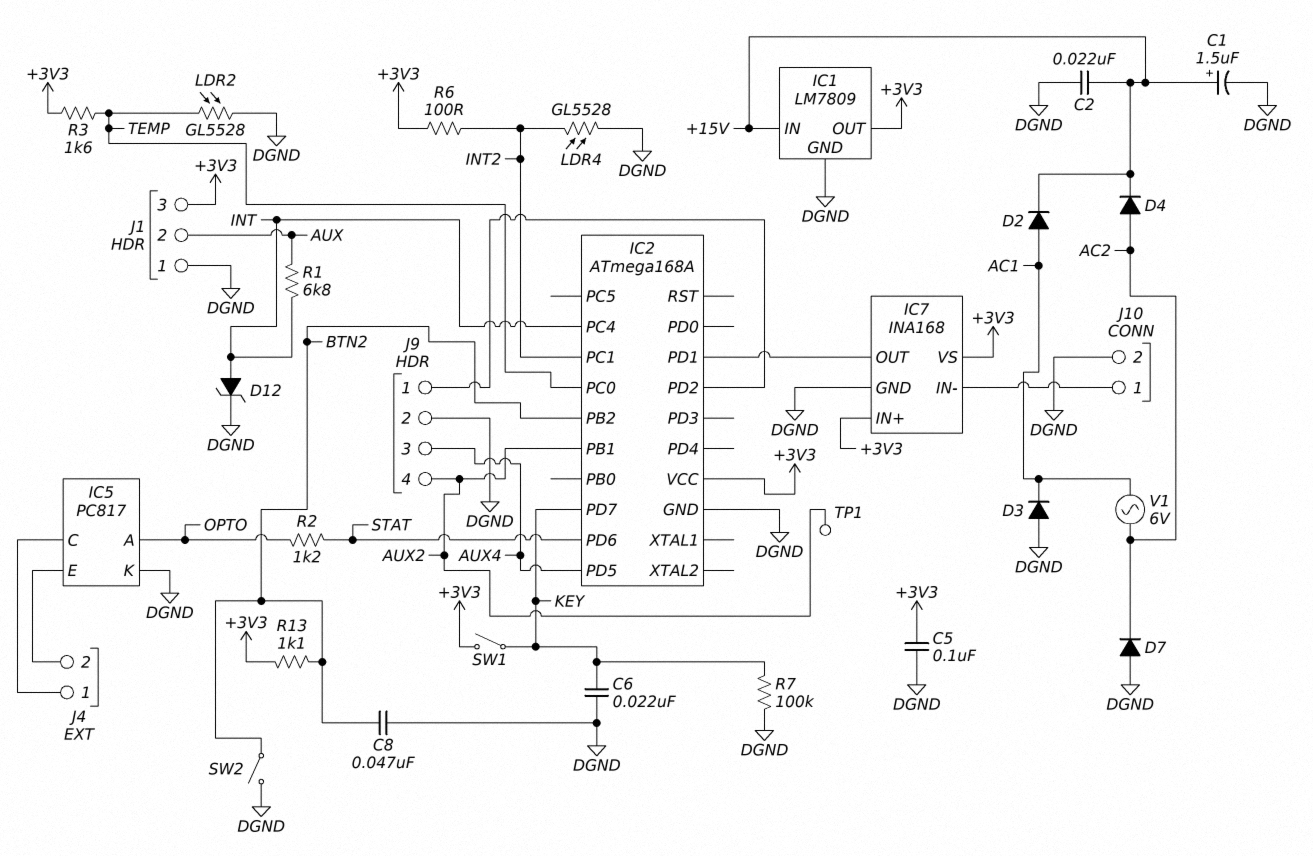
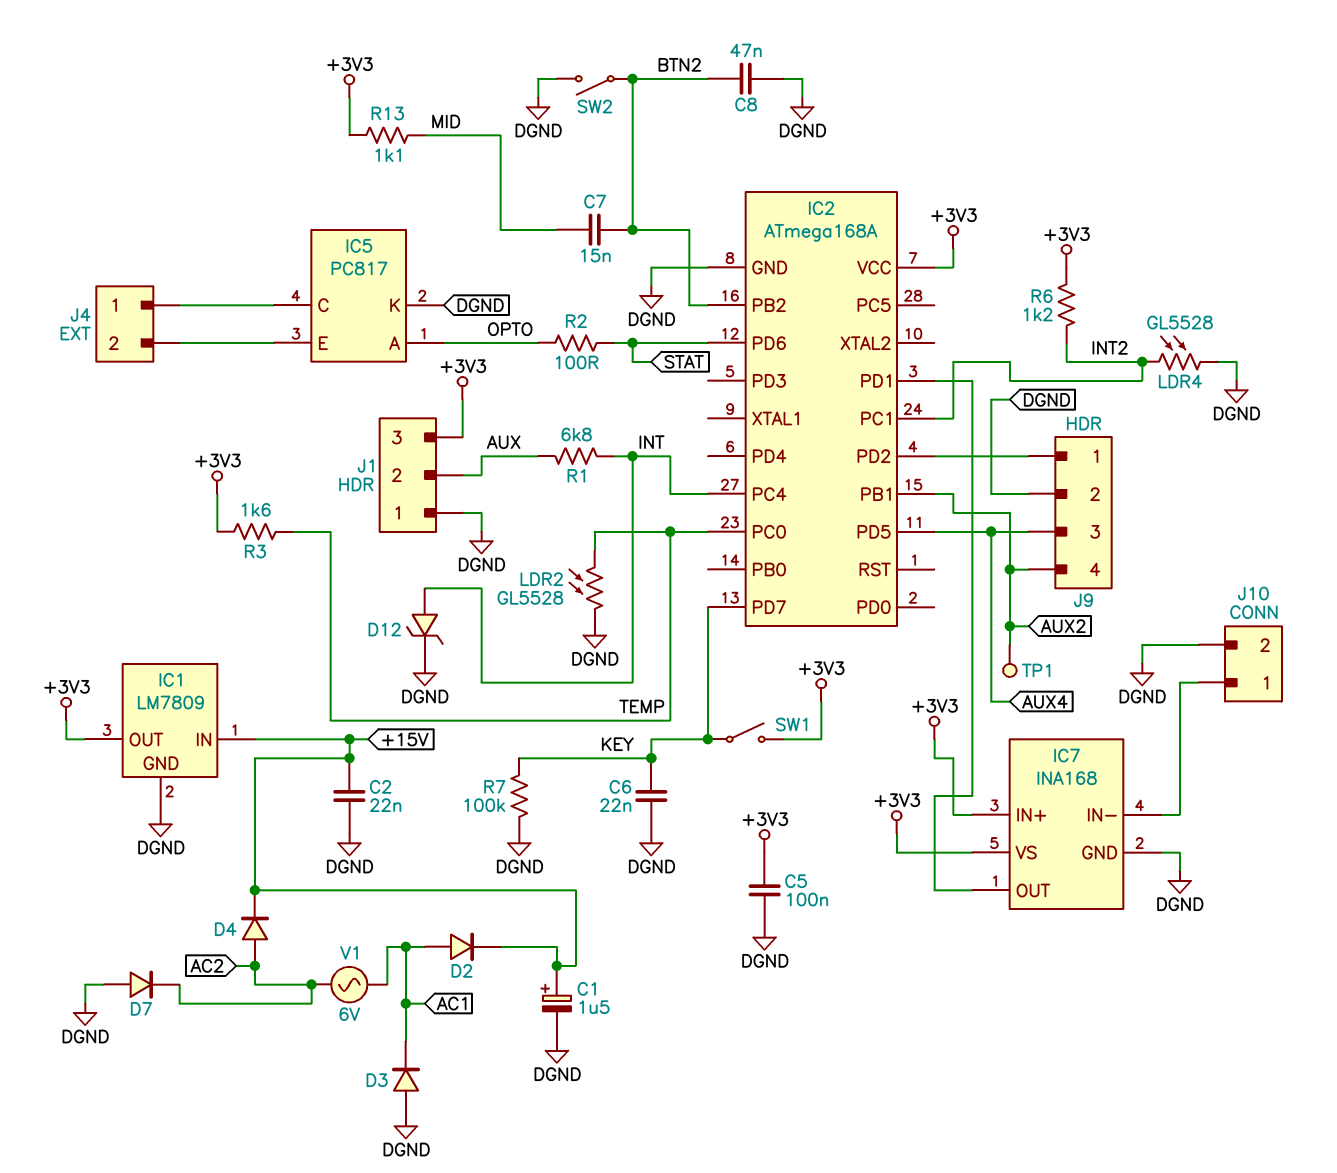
C7: none -> 15nF (BTN2, MID)
R2: 1.2k (OPTO, STAT) -> 100 (OPTO, STAT)
R6: 100 (+3V3, INT2) -> 1.2k (+3V3, INT2)
R13: 1.1k (+3V3, BTN2) -> 1.1k (+3V3, MID)

